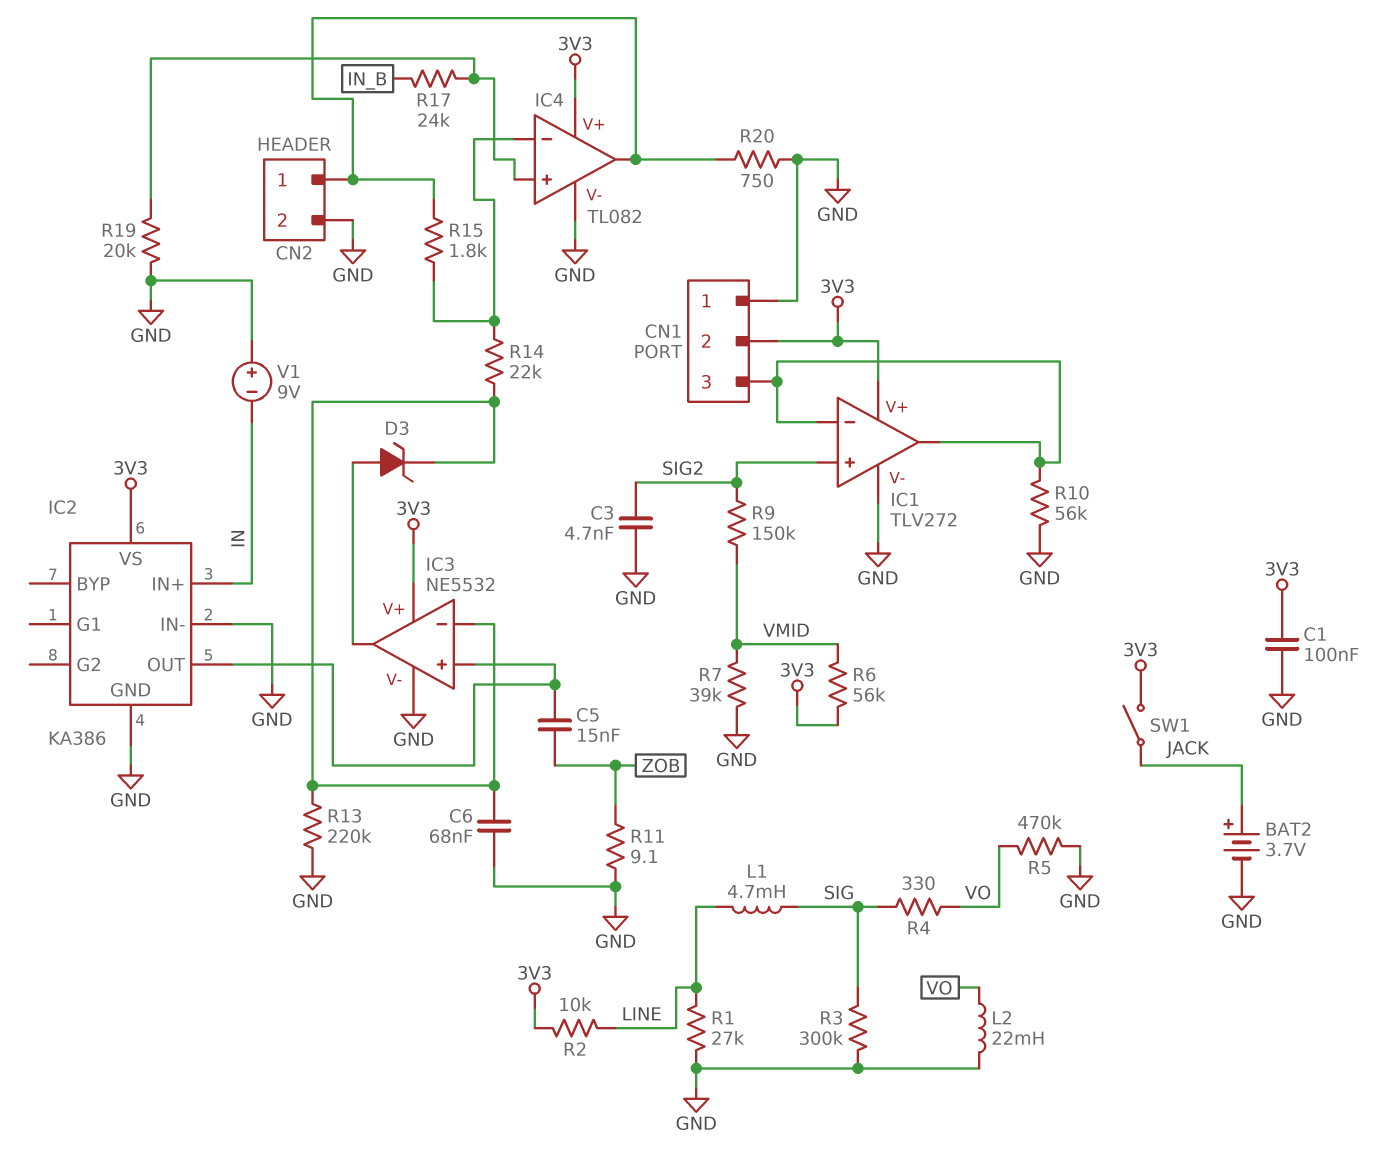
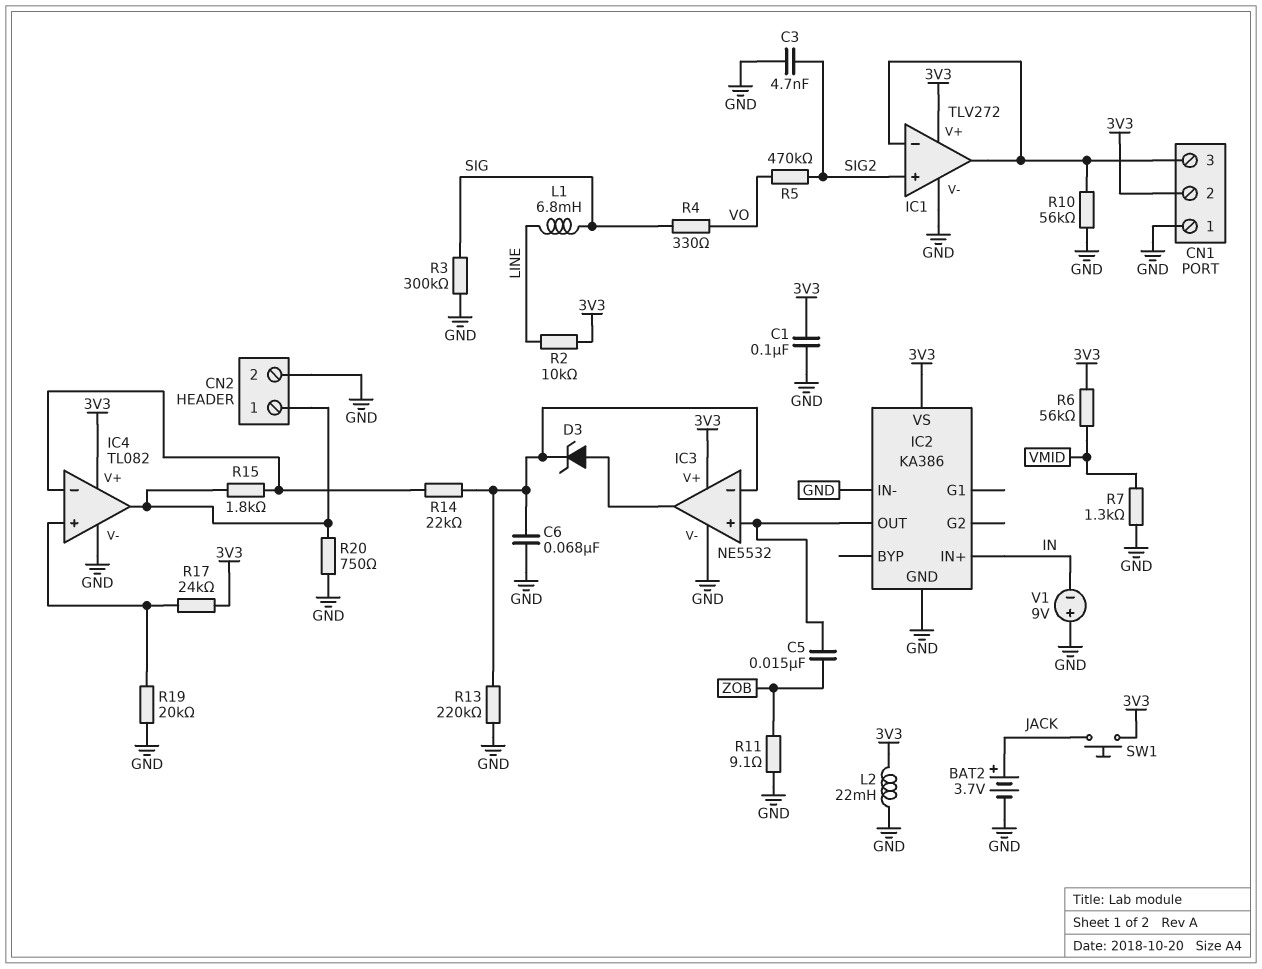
L1: 4.7mH (LINE, SIG) -> 6.8mH (LINE, SIG)
L2: 22mH (GND, VO) -> 22mH (3V3, GND)
R1: 27k (GND, LINE) -> none
R5: 470k (GND, VO) -> 470k (SIG2, VO)
R7: 39k (GND, VMID) -> 1.3k (GND, VMID)
R9: 150k (SIG2, VMID) -> none
R17: 24k (IC4/in+, IN_B) -> 24k (3V3, IC4/in+)
SW1: switch (3V3, JACK) -> button (3V3, JACK)

